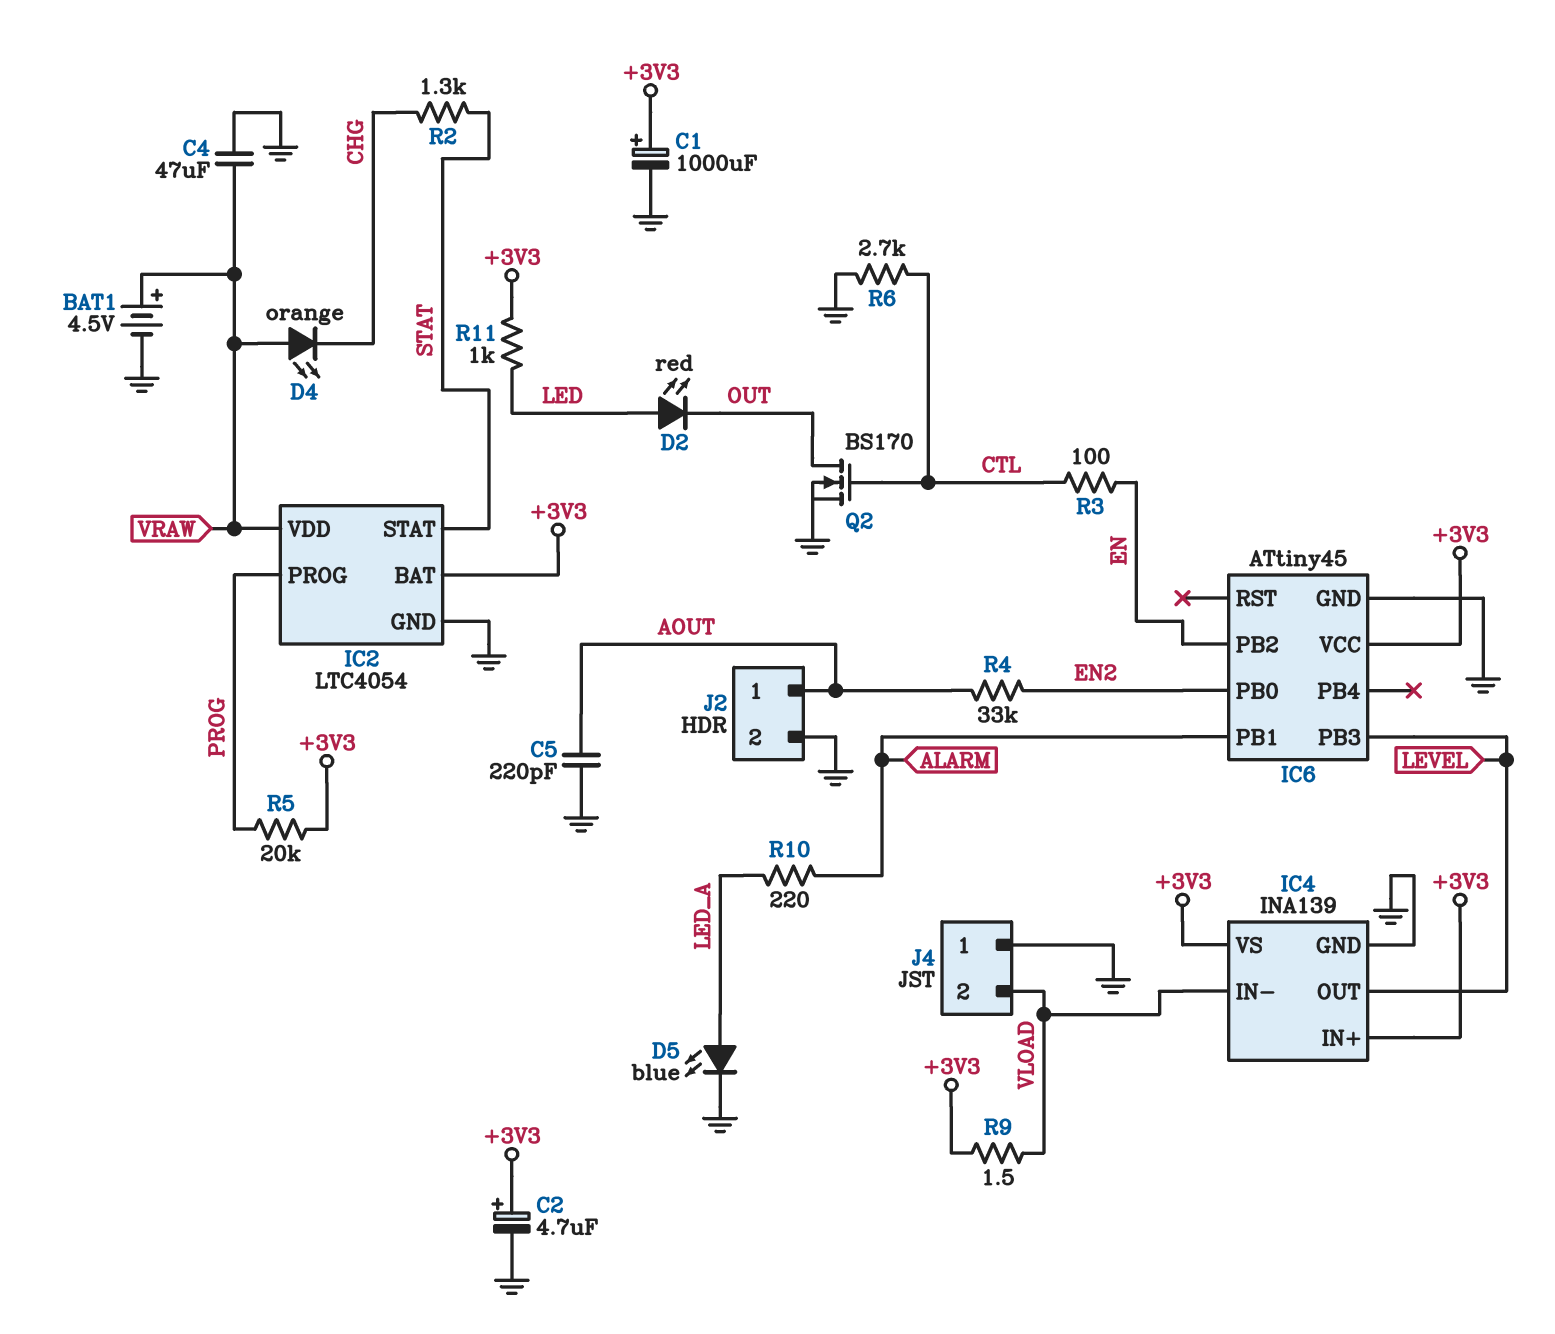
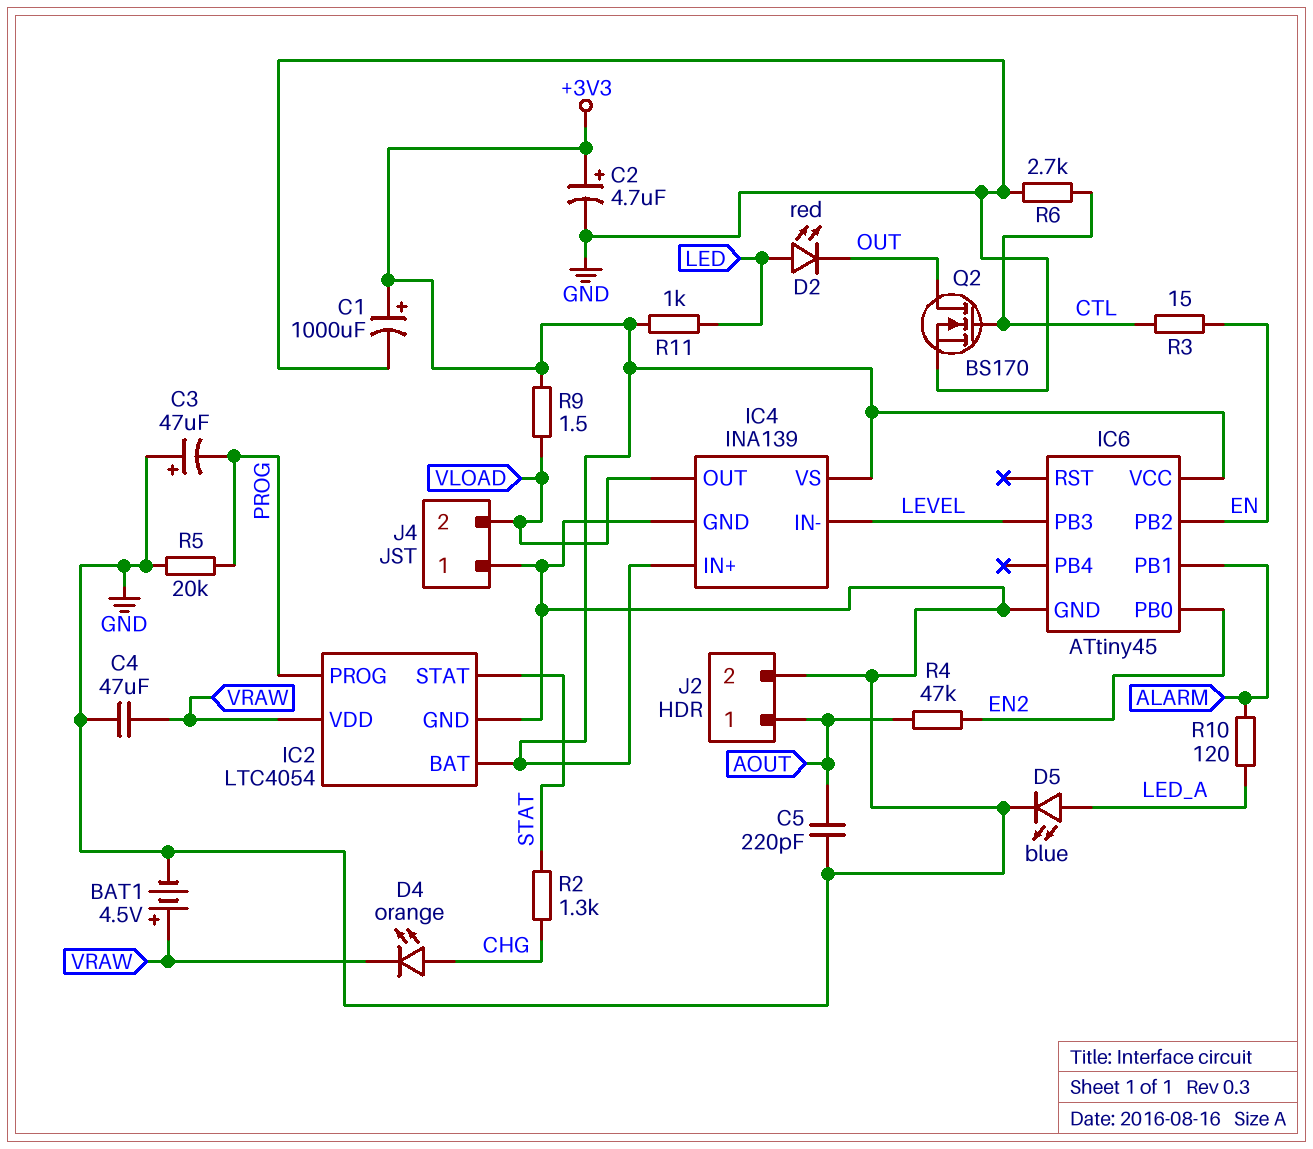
C3: none -> 47uF (plus GND, minus PROG)
D4: LED orange (A VRAW, K CHG) -> LED orange (A CHG, K VRAW)
IC4 pin IN-: VLOAD -> LEVEL
IC4 pin OUT: LEVEL -> VLOAD
R3: 100 (CTL, EN) -> 15 (CTL, EN)
R4: 33k (AOUT, EN2) -> 47k (AOUT, EN2)
R5: 20k (+3V3, PROG) -> 20k (GND, PROG)
R10: 220 (ALARM, LED_A) -> 120 (ALARM, LED_A)

